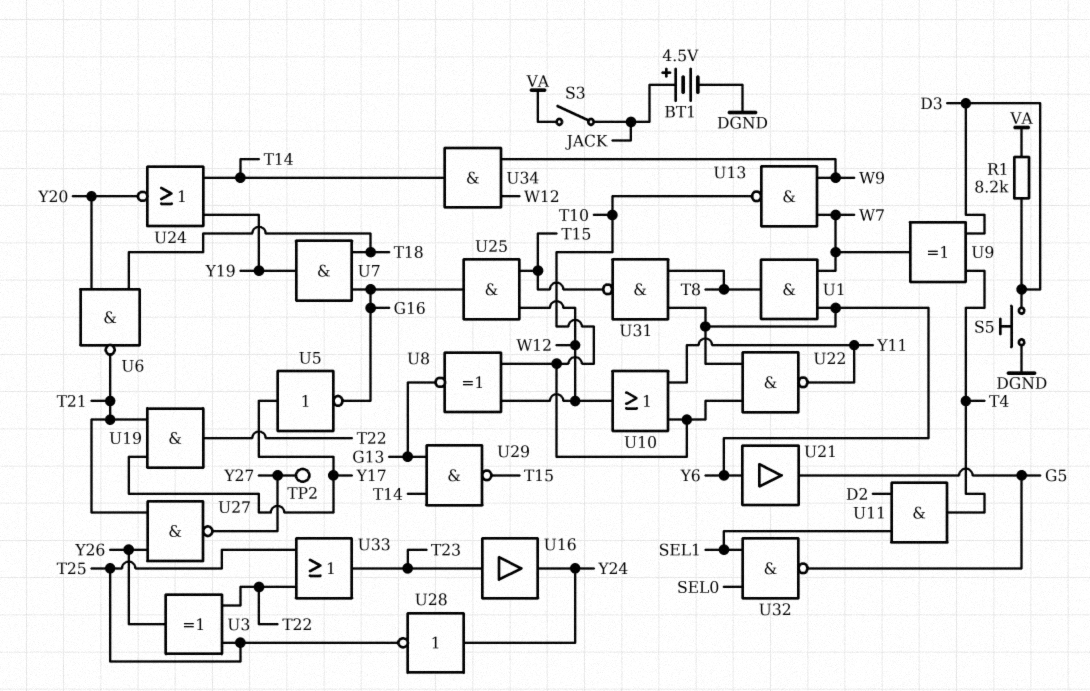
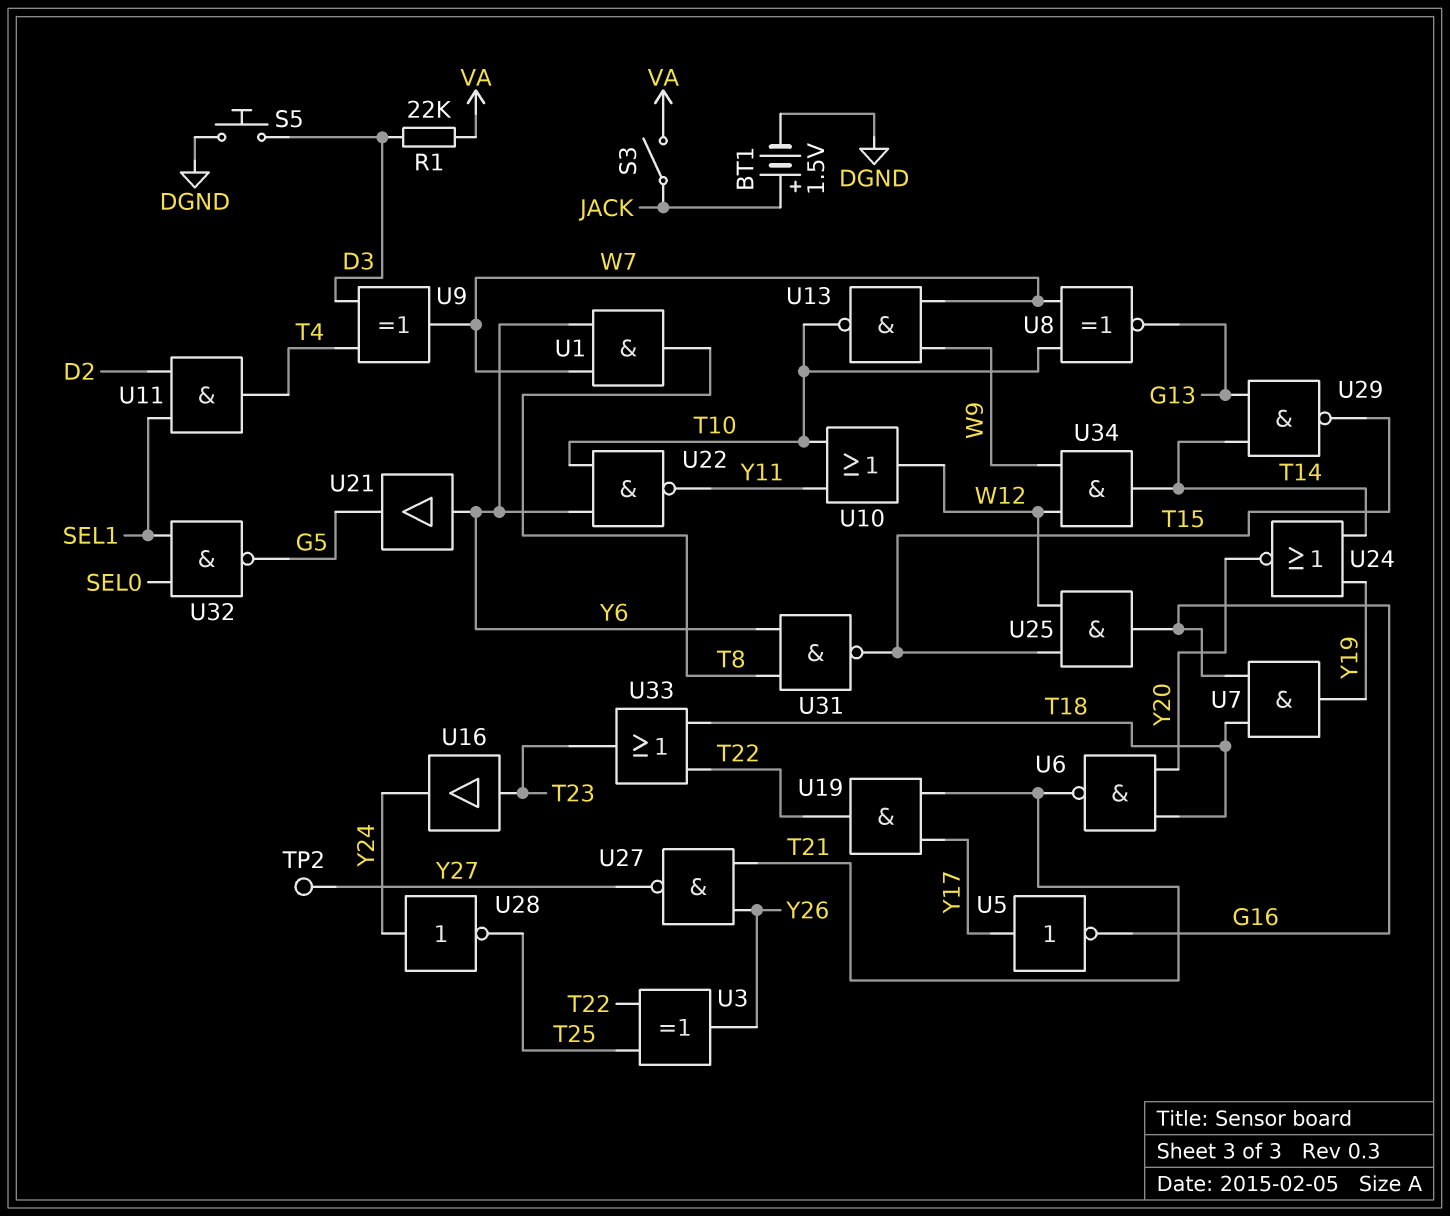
BT1: 4.5V (plus JACK, minus DGND) -> 1.5V (plus JACK, minus DGND)
R1: 8.2k (D3, VA) -> 22k (D3, VA)
U8: XNOR (in T10, in W12, out G13) -> XNOR (in T10, in W7, out G13)
U33: OR (in T22, in T25, out T23) -> OR (in T18, in T22, out T23)

